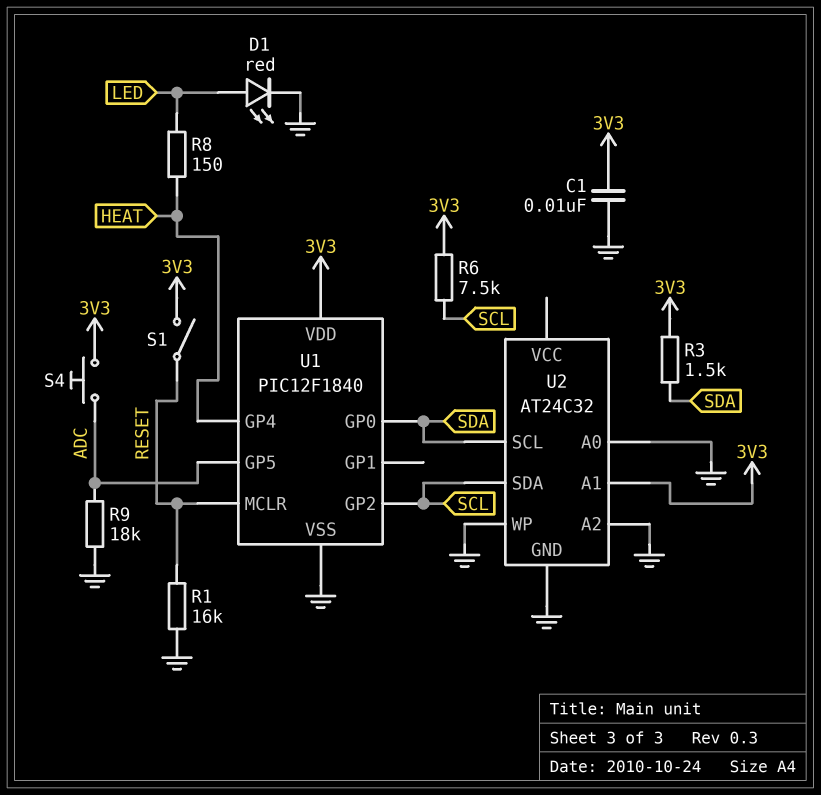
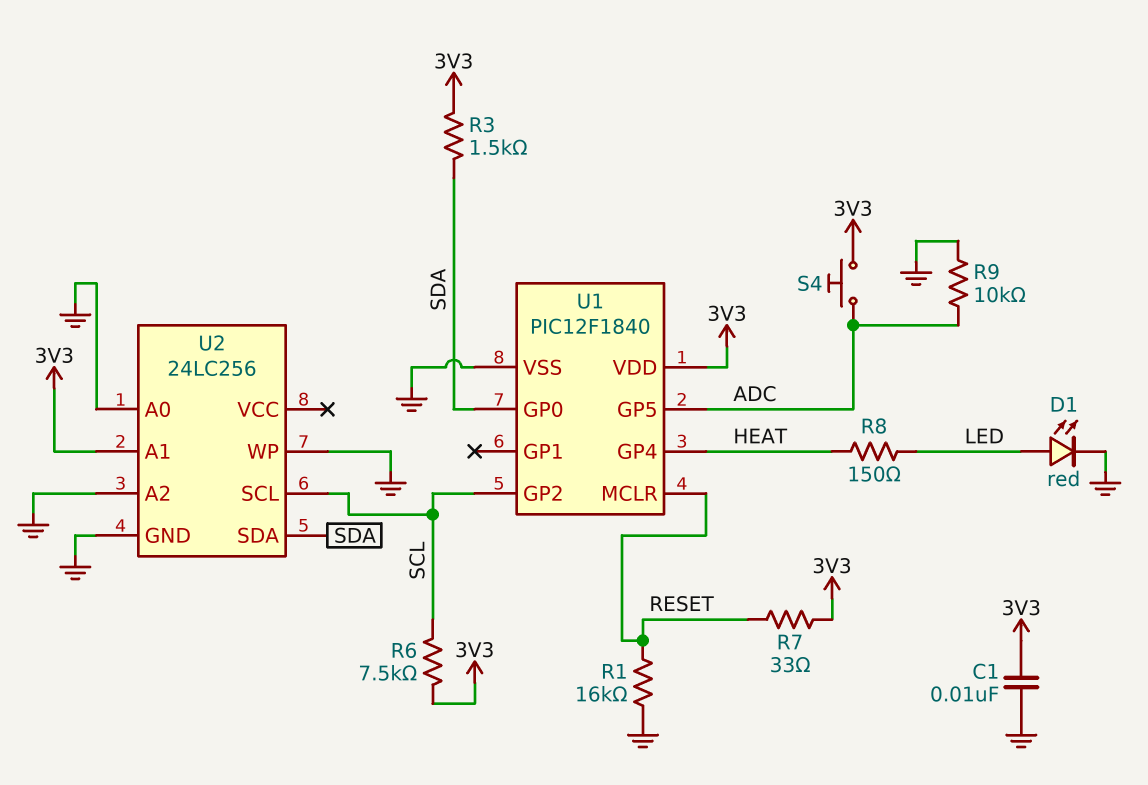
R7: none -> 33 (3V3, RESET)
R9: 18k (ADC, GND) -> 10k (ADC, GND)
S1: switch (3V3, RESET) -> none
U2: AT24C32 -> 24LC256
U2 pin SCL: SDA -> SCL
U2 pin SDA: SCL -> SDA

